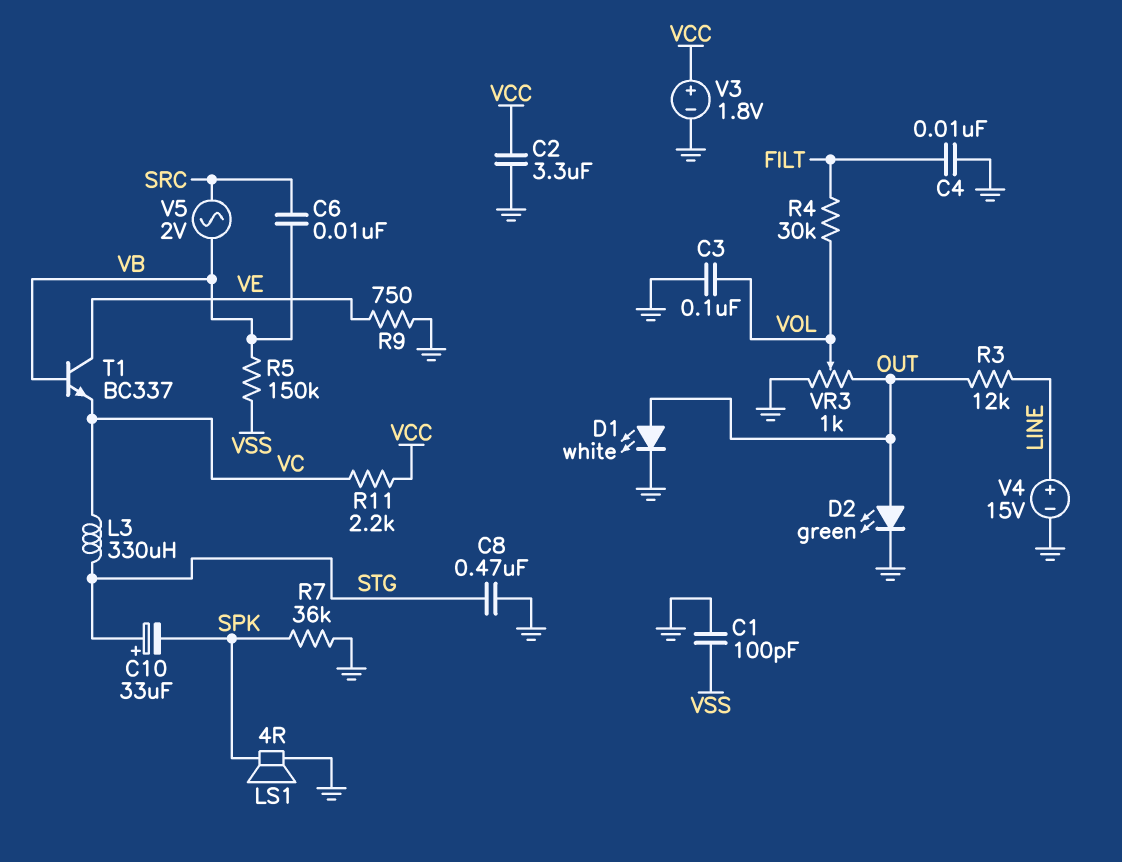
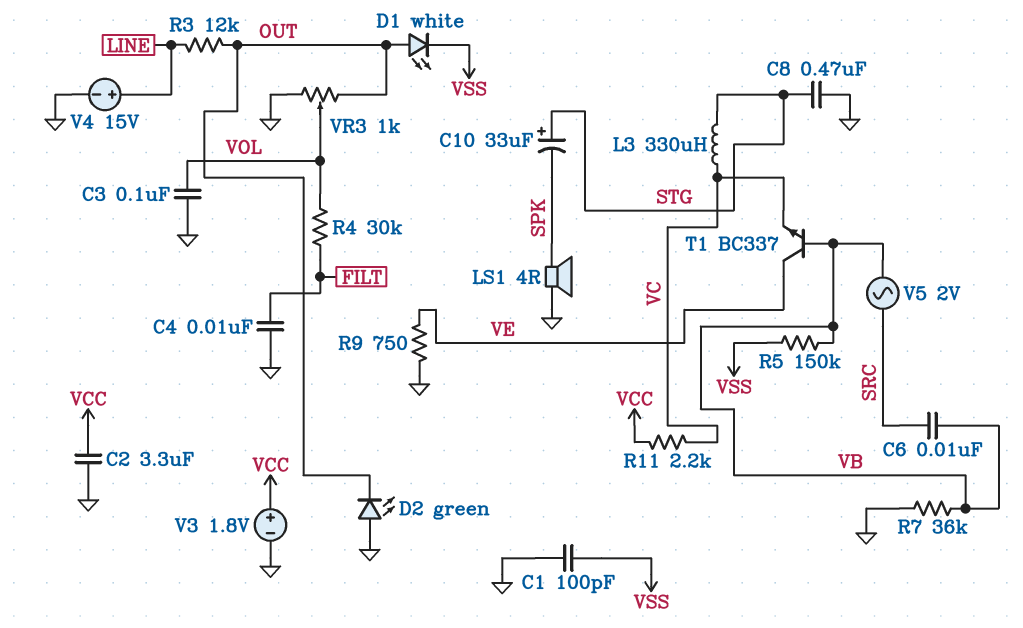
D1: LED white (A OUT, K GND) -> LED white (A OUT, K VSS)
D2: LED green (A OUT, K GND) -> LED green (A GND, K OUT)
R7: 36k (GND, SPK) -> 36k (GND, VB)

